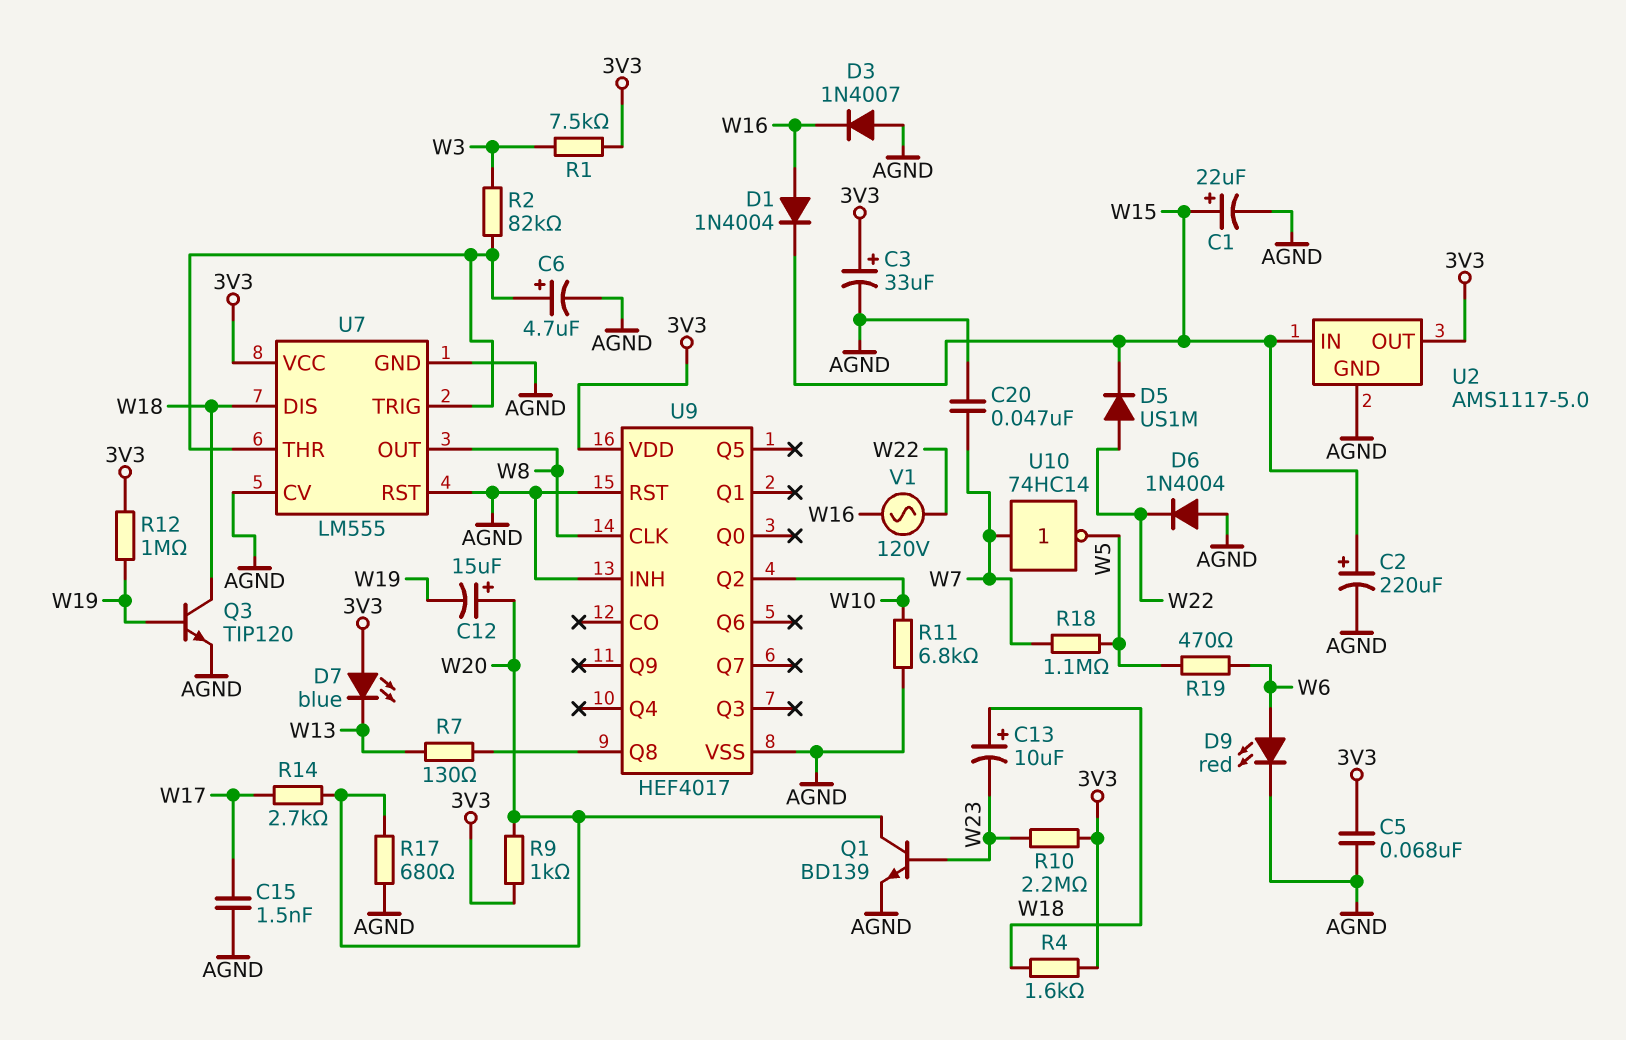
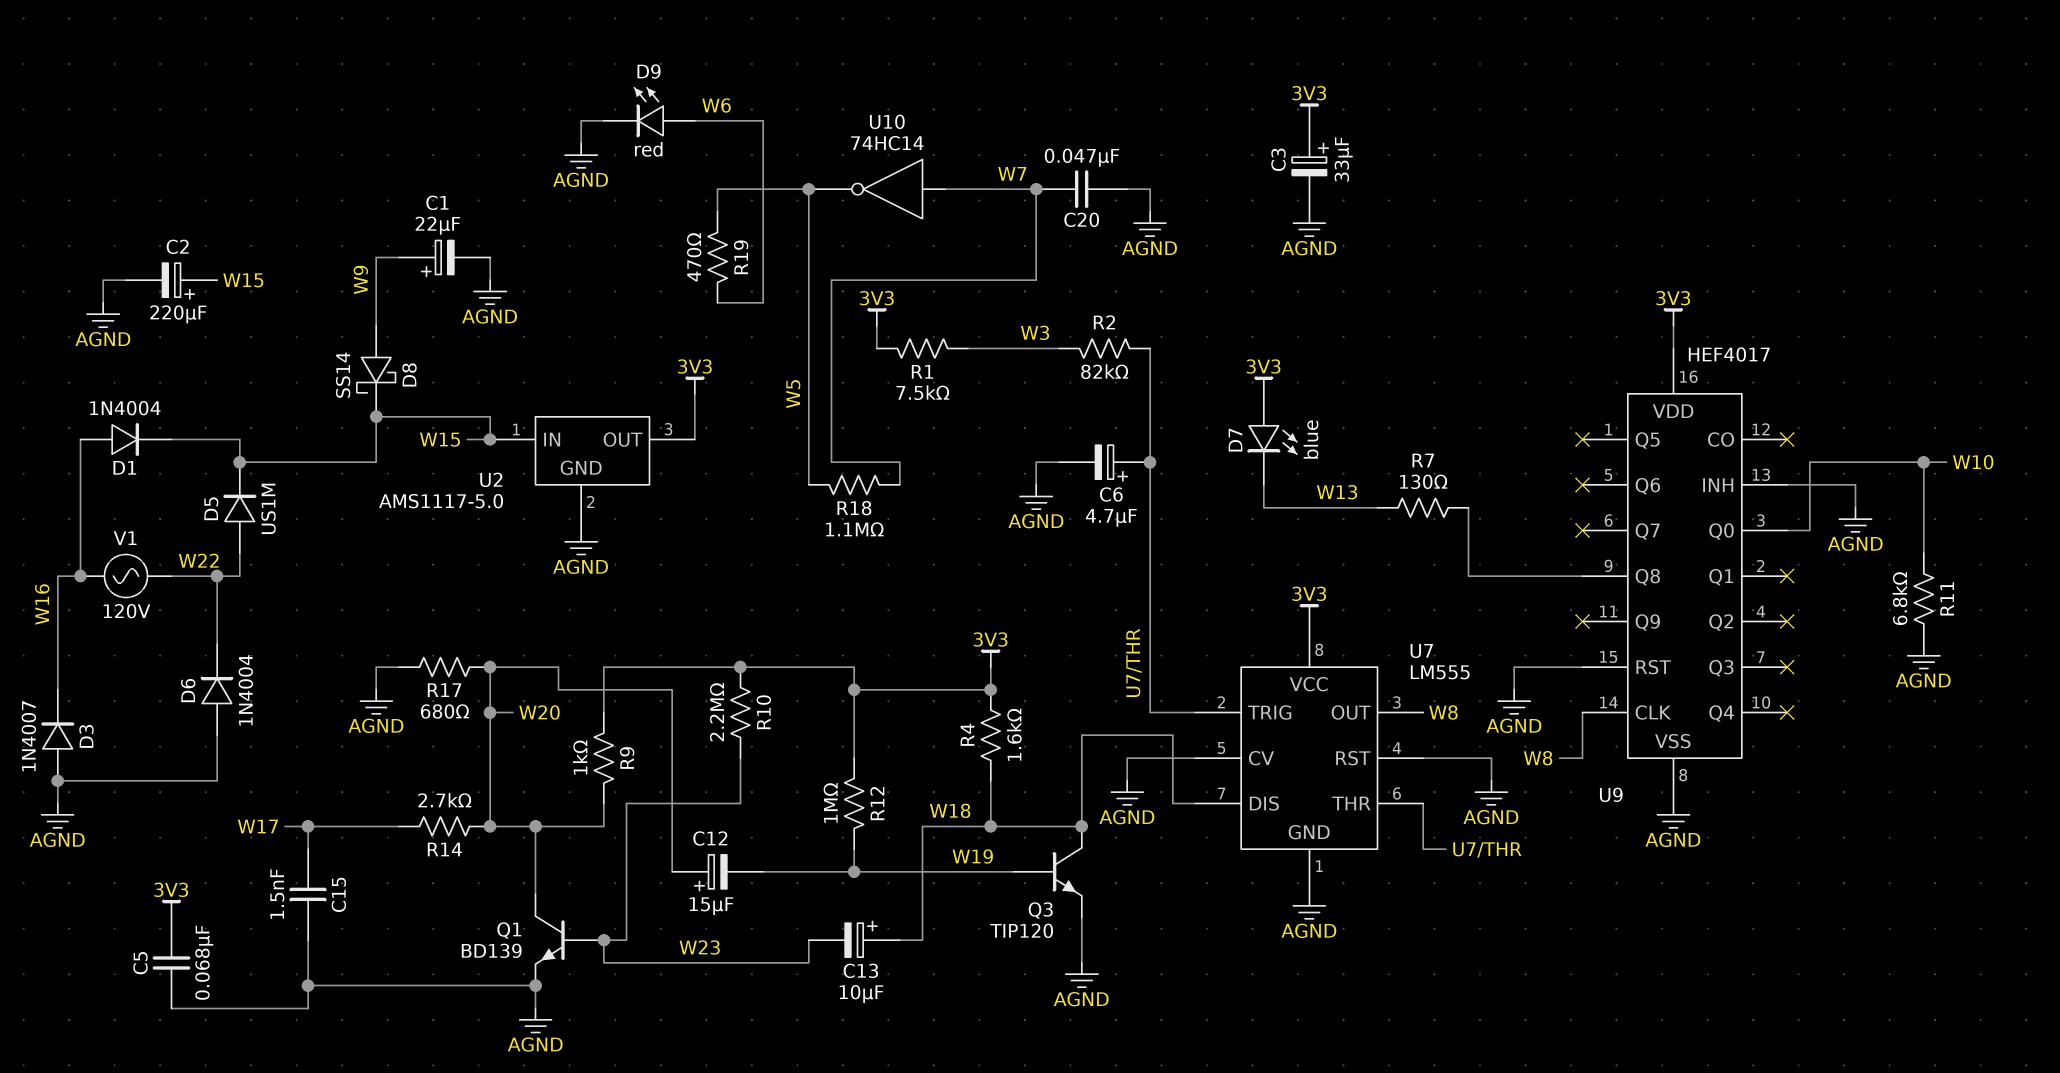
C1: 22uF (plus W15, minus AGND) -> 22uF (plus W9, minus AGND)
D8: none -> schottky SS14 (A W9, K W15)
U9 pin Q0: none -> W10
U9 pin Q2: W10 -> none

